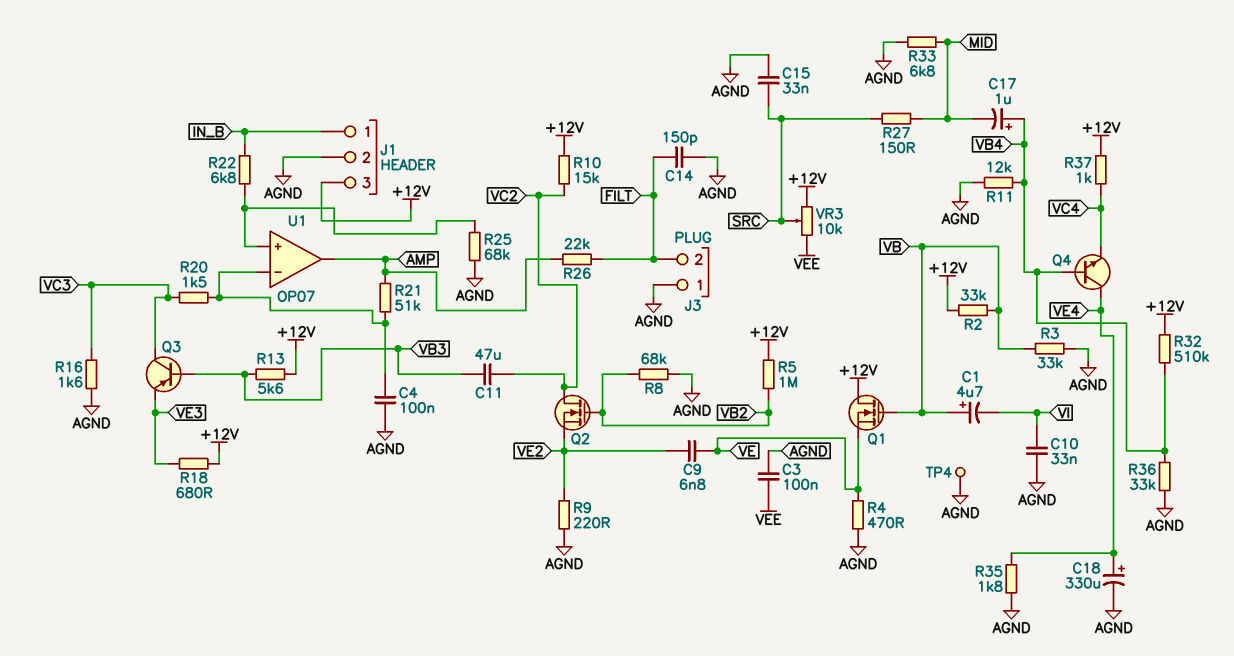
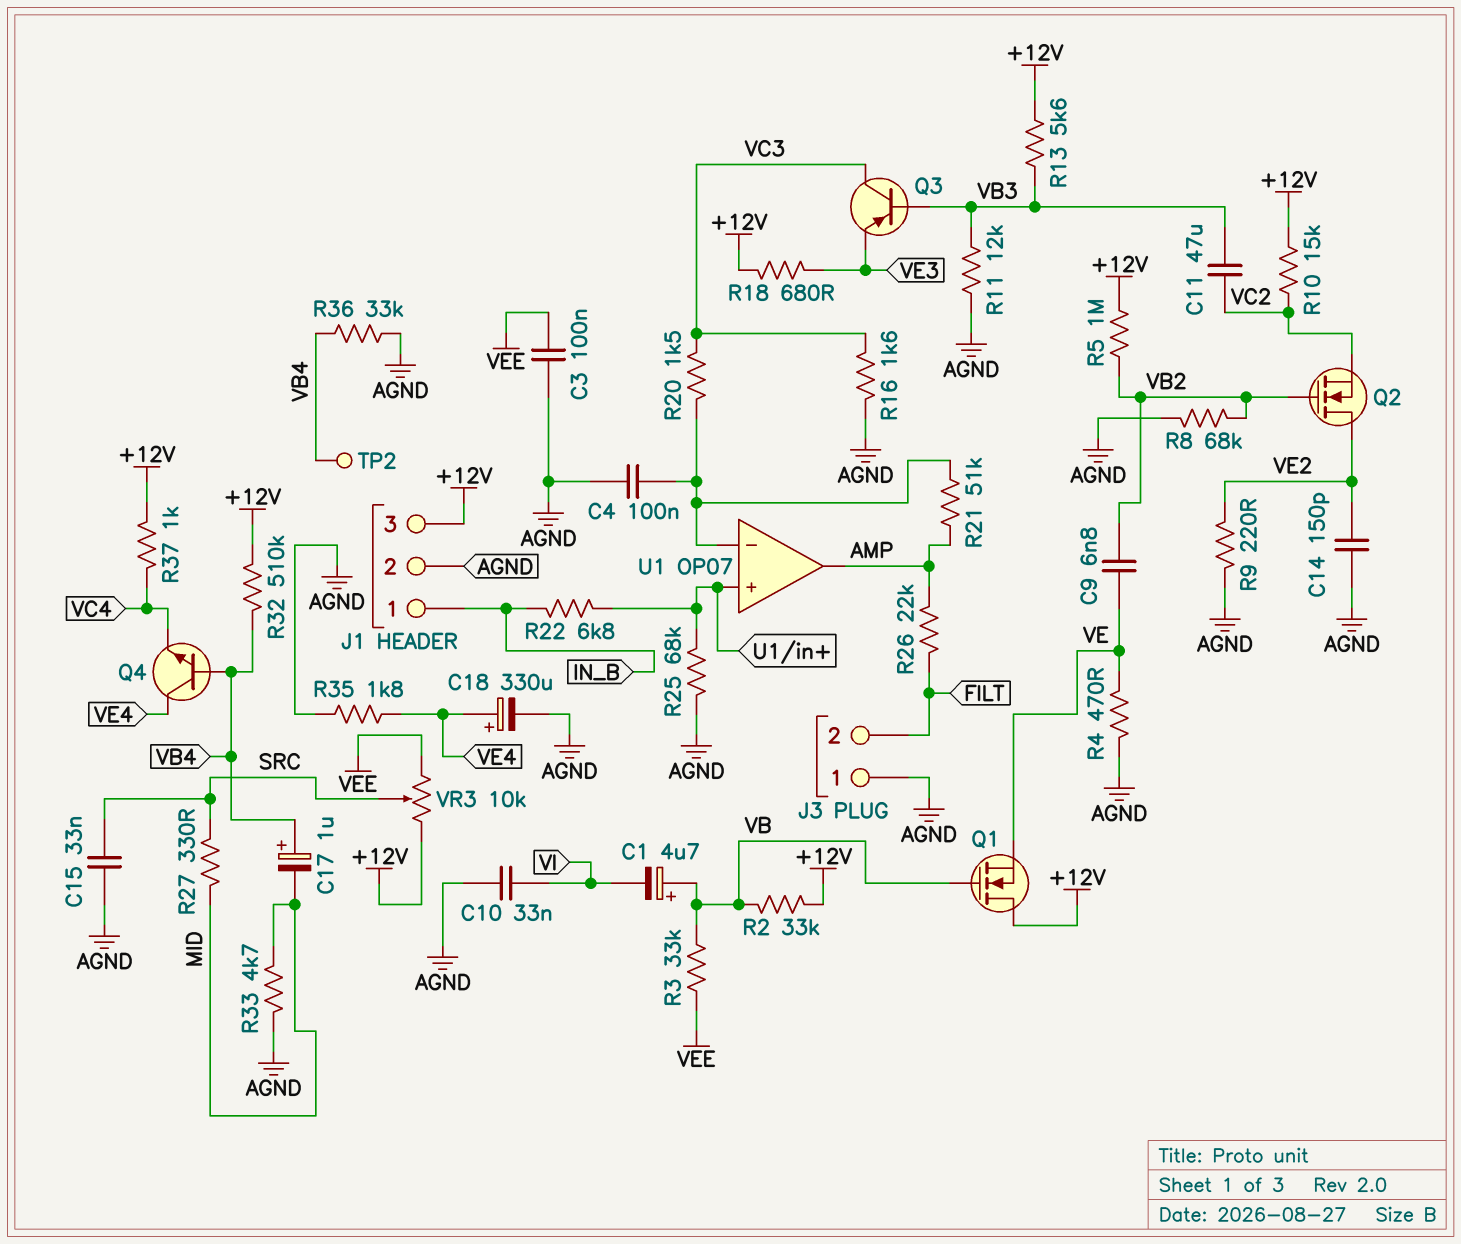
C9: 6.8nF (VE, VE2) -> 6.8nF (VB2, VE)
C14: 150pF (AGND, FILT) -> 150pF (AGND, VE2)
Q2: NMOS (G VB2, D VC2, S VE2) -> NMOS (G VB2, D VE2, S VC2)
R3: 33k (AGND, VB) -> 33k (VB, VEE)
R11: 12k (AGND, VB4) -> 12k (AGND, VB3)
R27: 150 (MID, SRC) -> 330 (MID, SRC)
R33: 6.8k (AGND, MID) -> 4.7k (AGND, MID)
TP2: none -> test point (VB4)
TP4: test point (AGND) -> none

